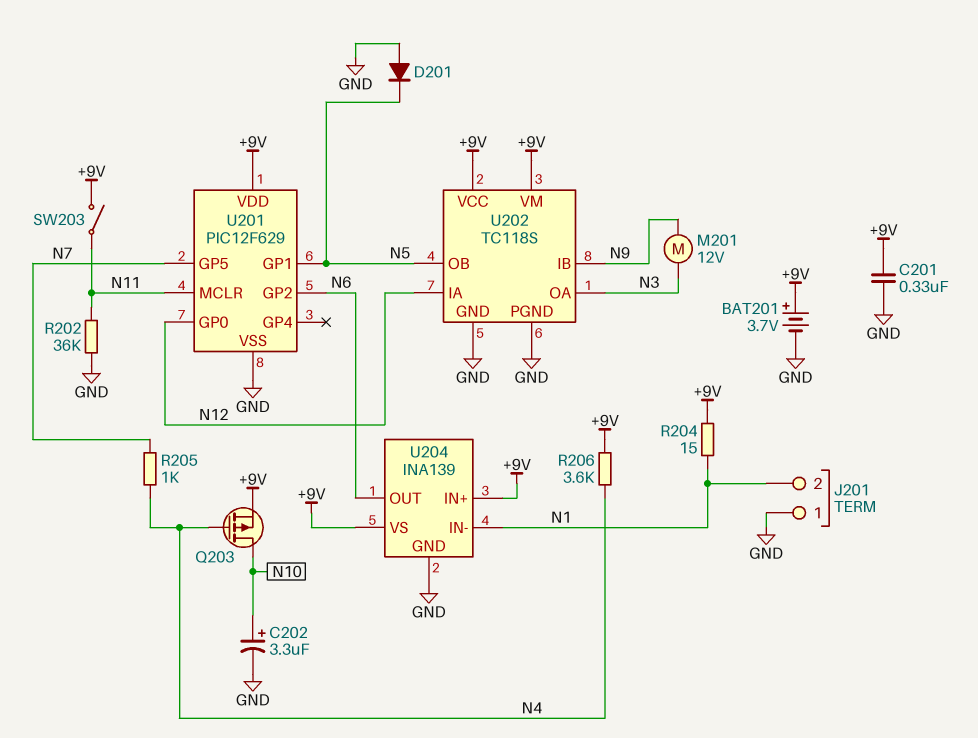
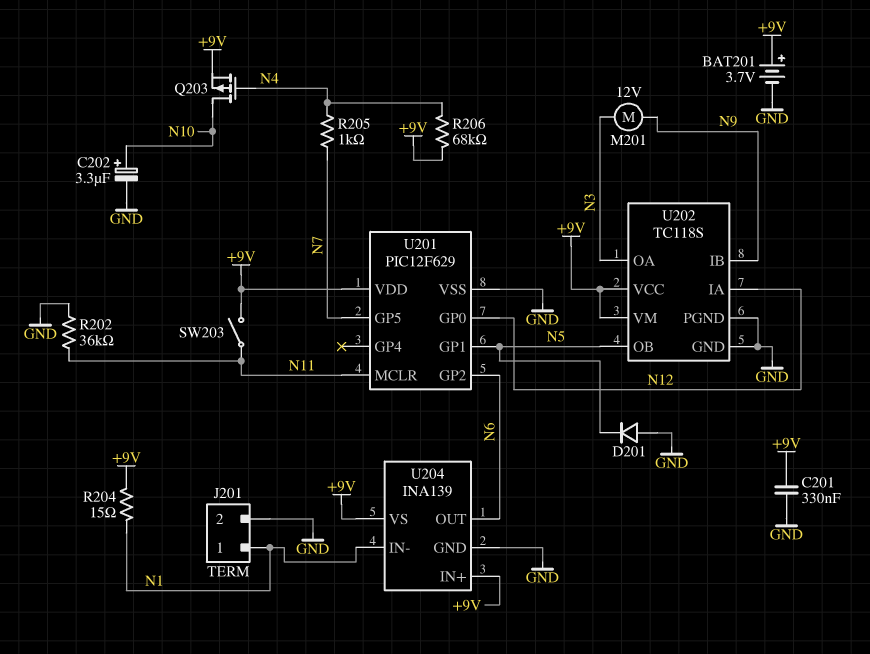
J201 pin 1: GND -> N1
J201 pin 2: N1 -> GND
R206: 3.6k (+9V, N4) -> 68k (+9V, N4)

